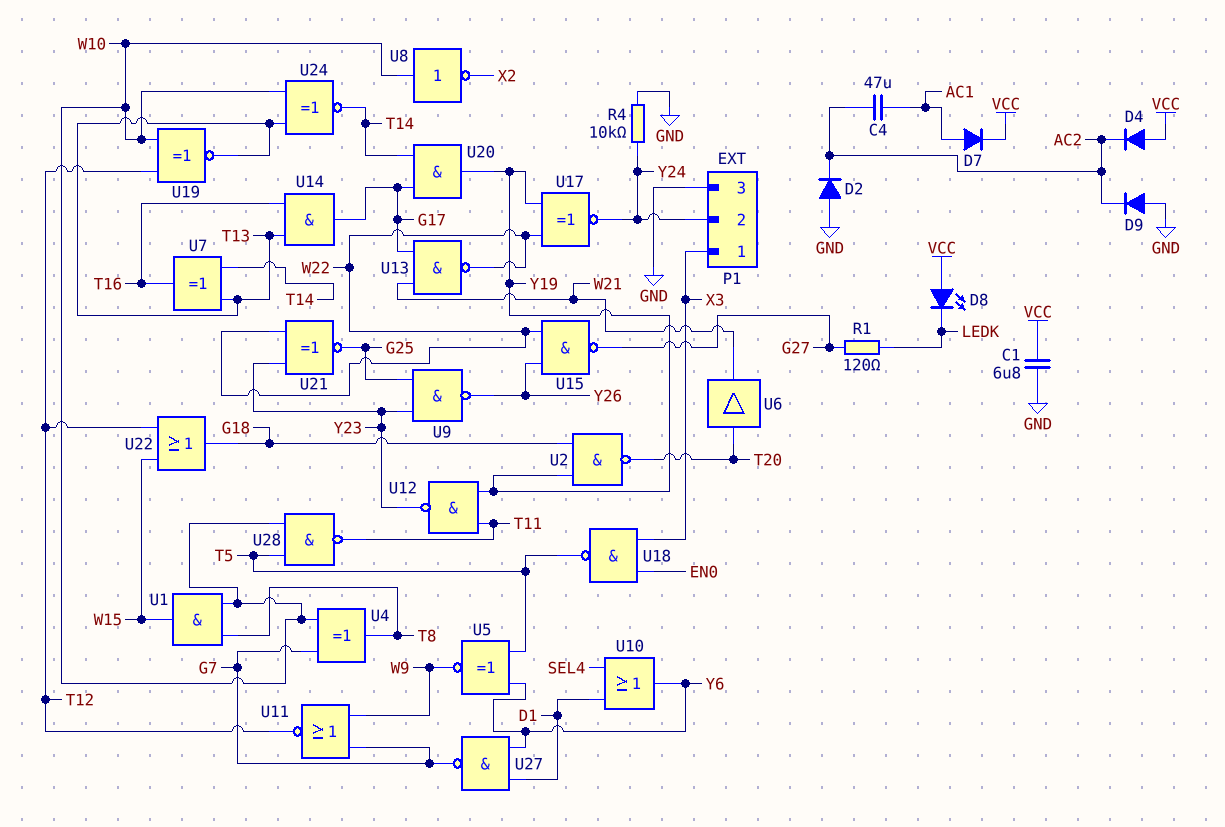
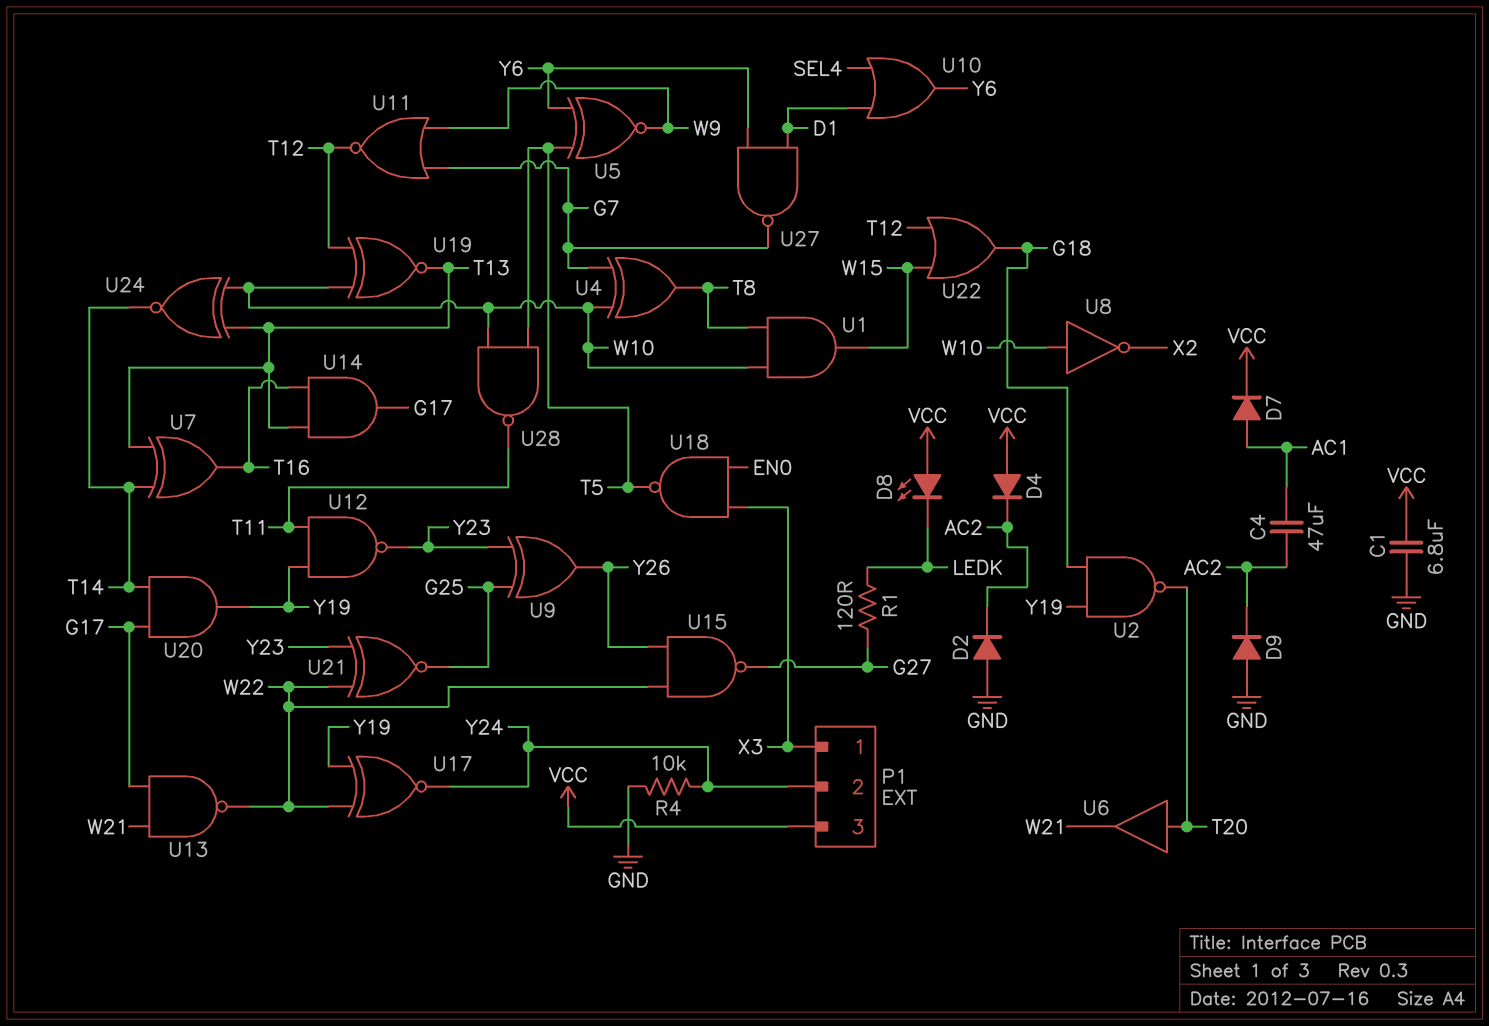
P1 pin 3: GND -> VCC
U9: NAND (in G25, in Y23, out Y26) -> XOR (in G25, in Y23, out Y26)

